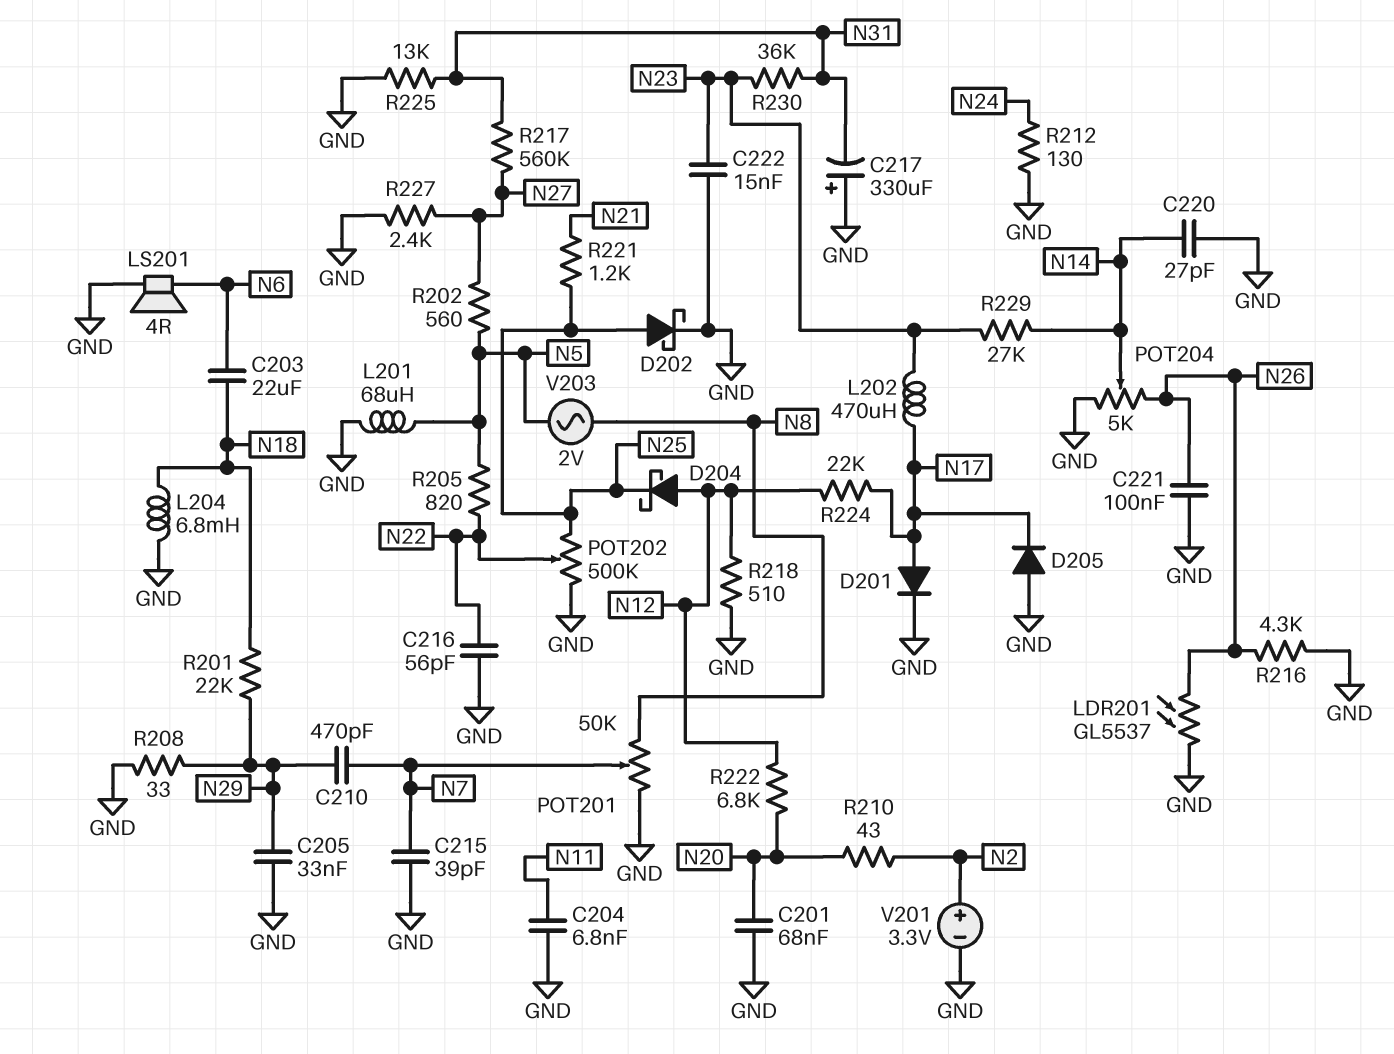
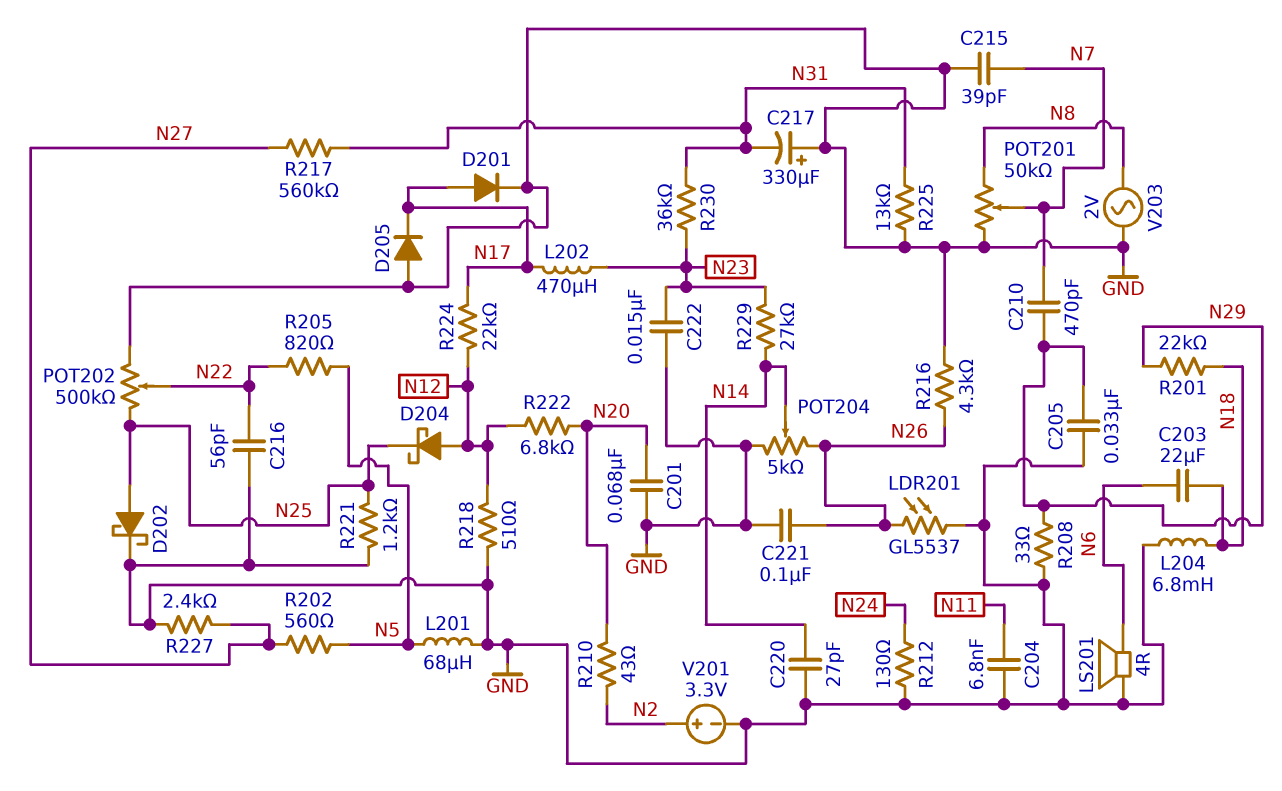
R221: 1.2k (N21, N25) -> 1.2k (GND, N25)
V203: AC 2V (N5, N8) -> AC 2V (GND, N8)

